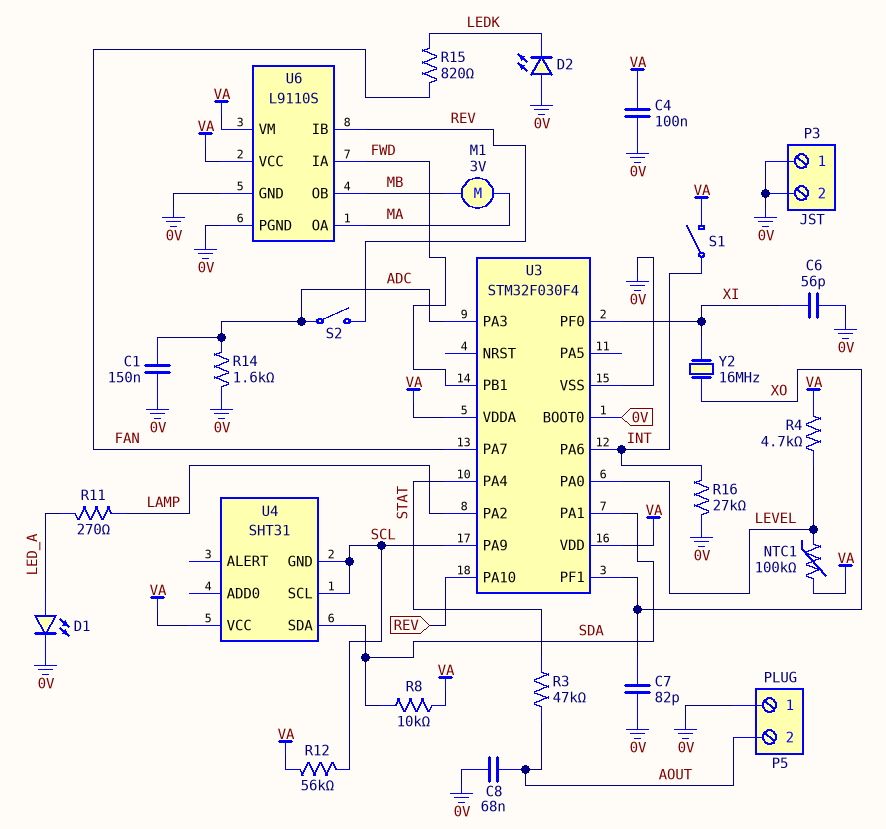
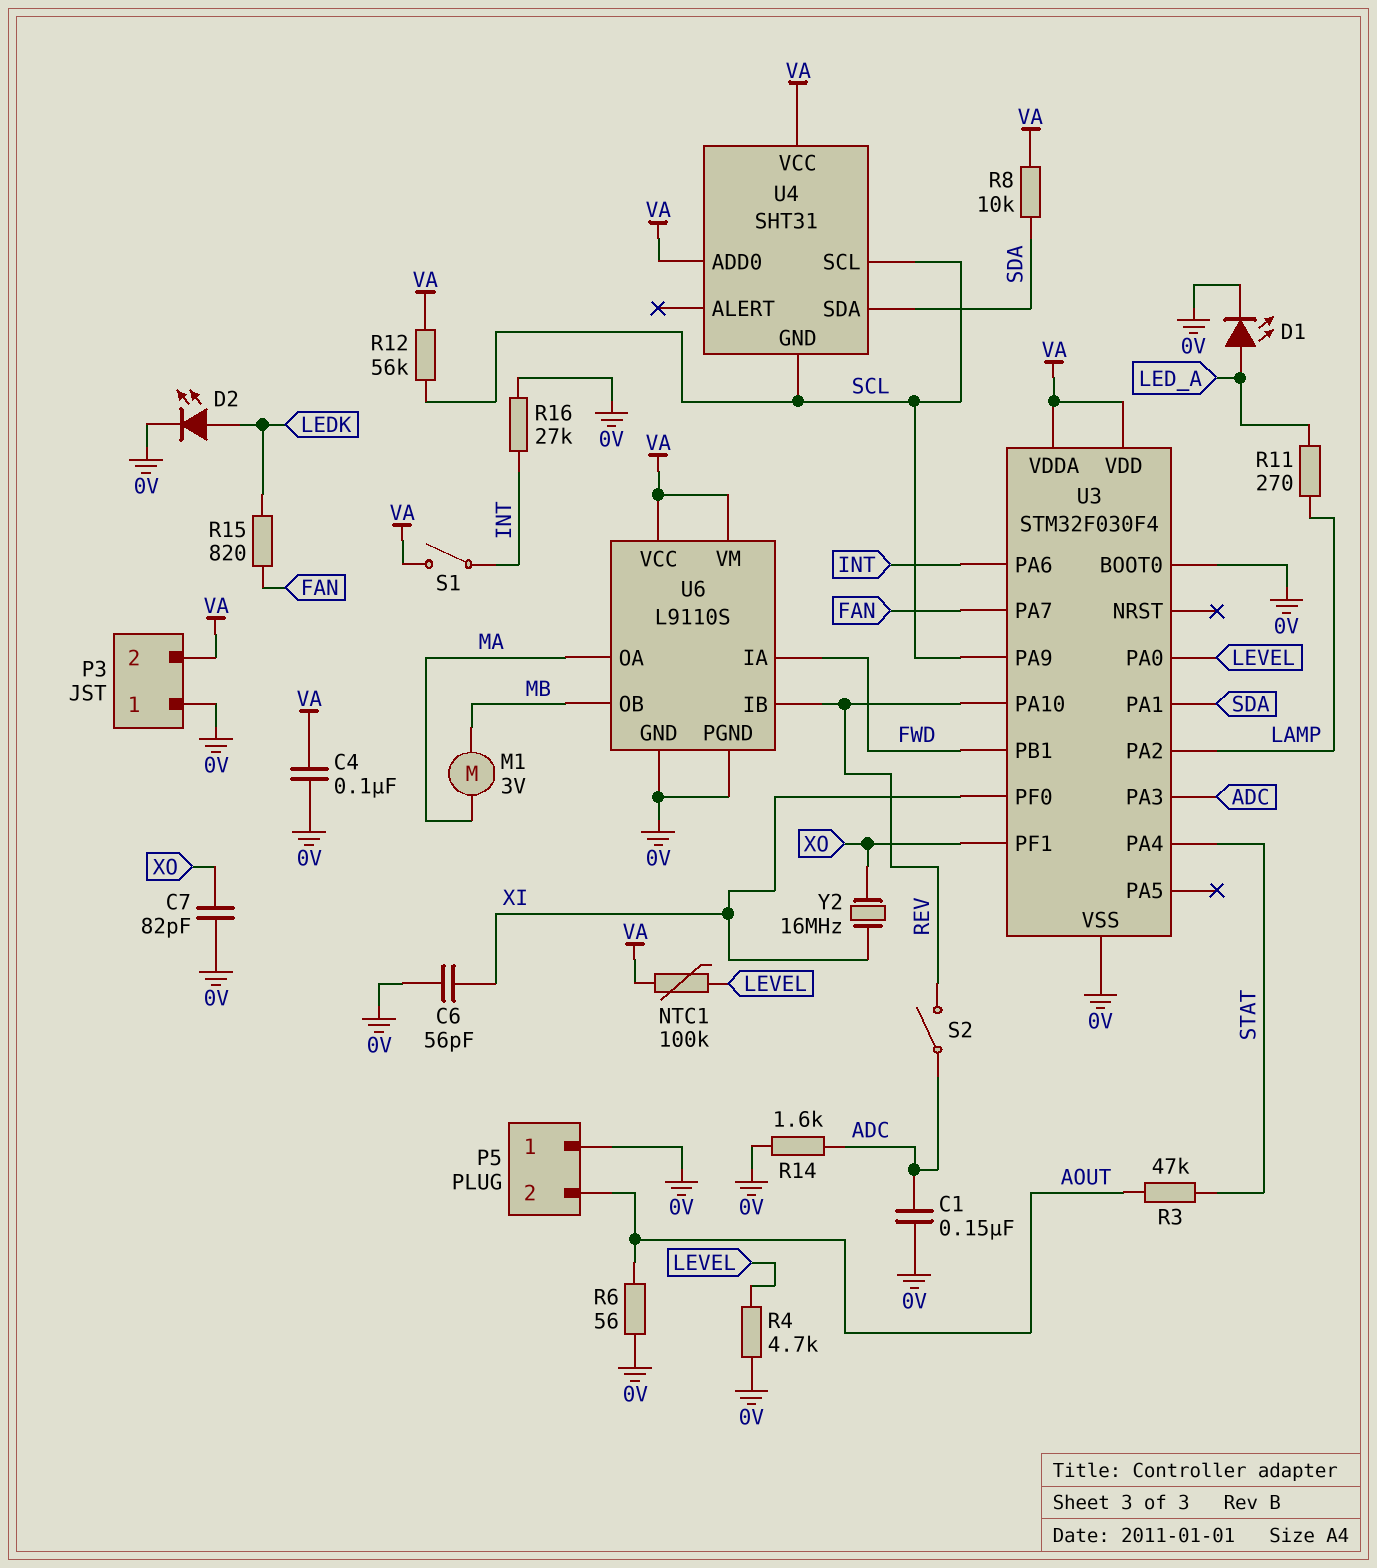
C8: 68nF (0V, AOUT) -> none
D2: LED (A 0V, K LEDK) -> LED (A LEDK, K 0V)
P3 pin 2: 0V -> VA
R4: 4.7k (LEVEL, VA) -> 4.7k (0V, LEVEL)
R6: none -> 56 (0V, AOUT)
U4 pin ADD0: none -> VA

